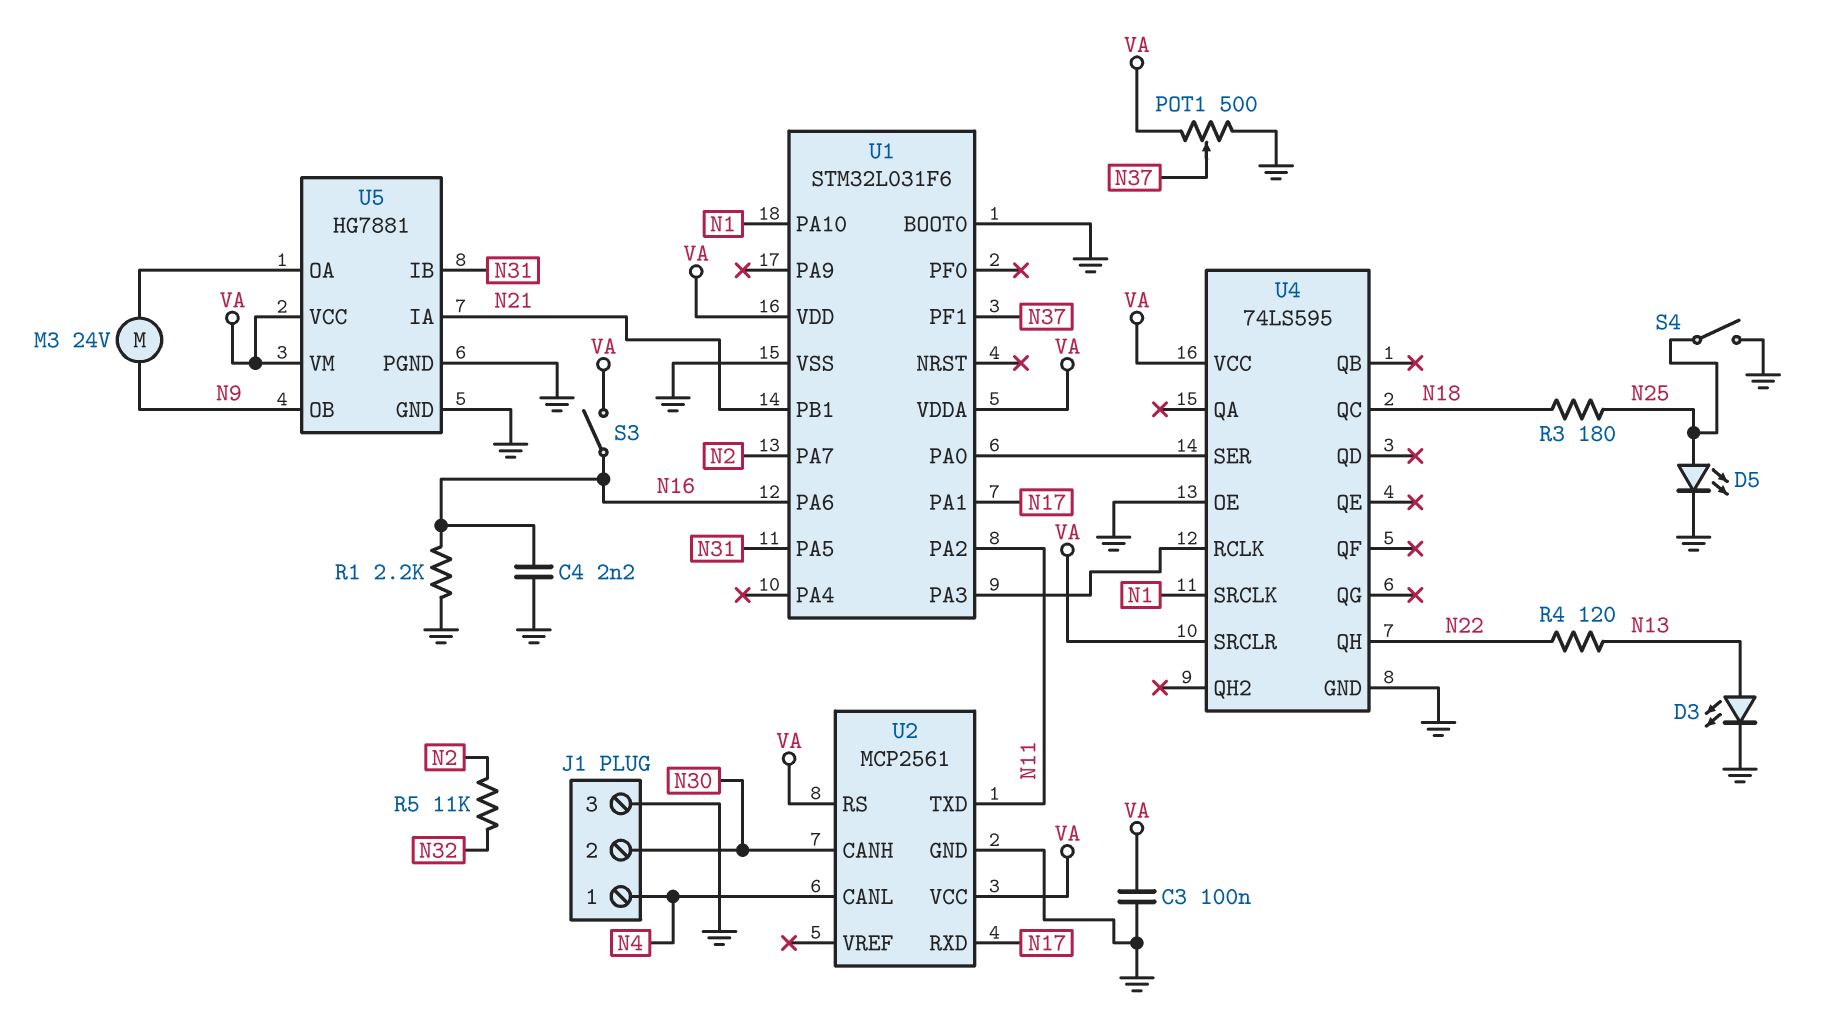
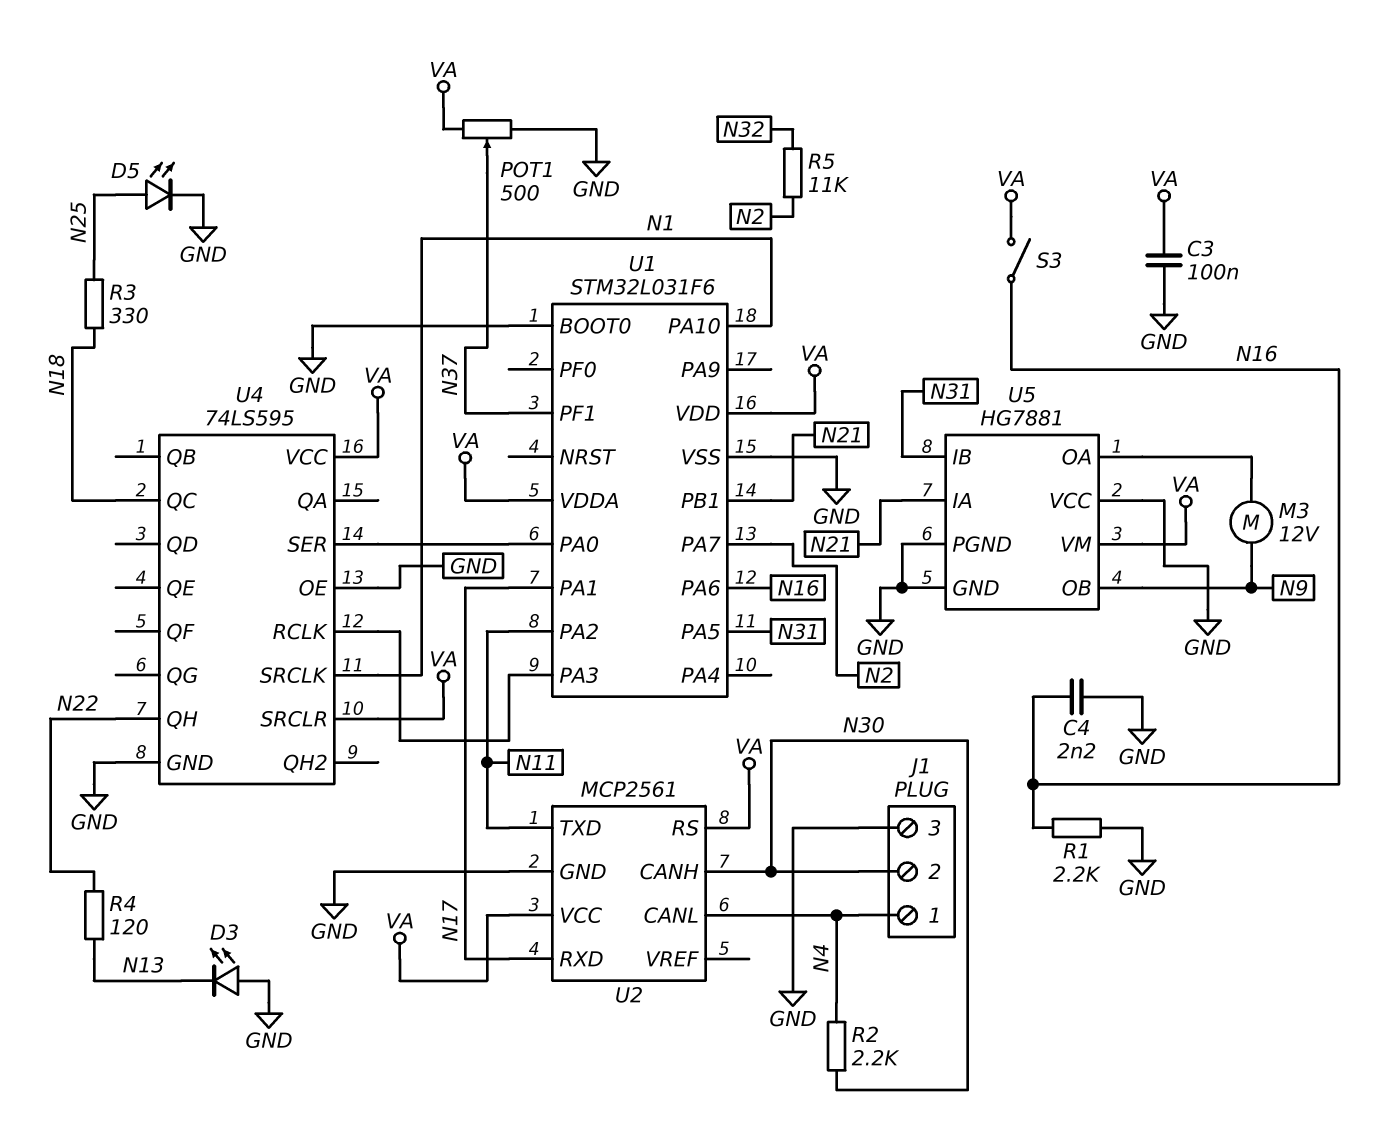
D3: LED (A N13, K GND) -> LED (A GND, K N13)
M3: motor 24V (N9, U5/OA) -> motor 12V (N9, U5/OA)
R2: none -> 2.2k (N4, N30)
R3: 180 (N18, N25) -> 330 (N18, N25)
S4: switch (GND, N25) -> none
U5 pin VCC: VA -> GND

